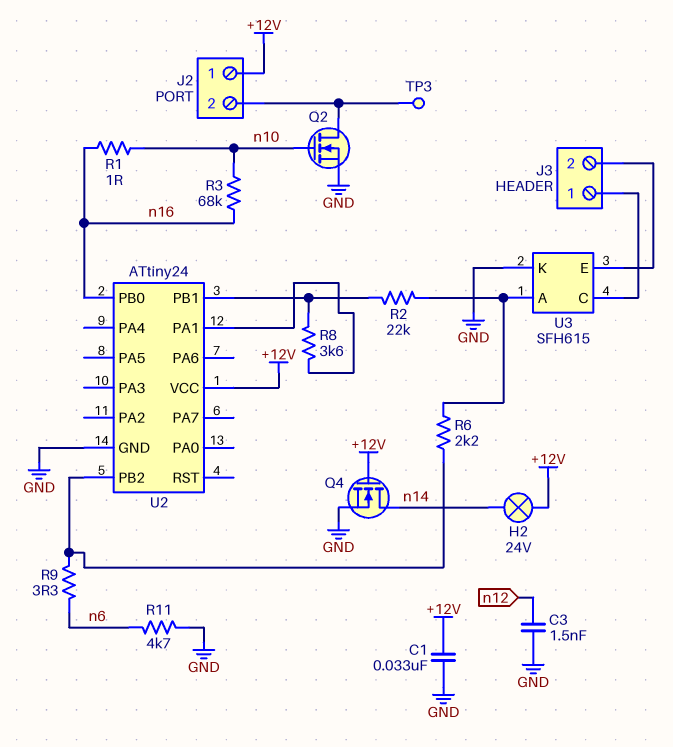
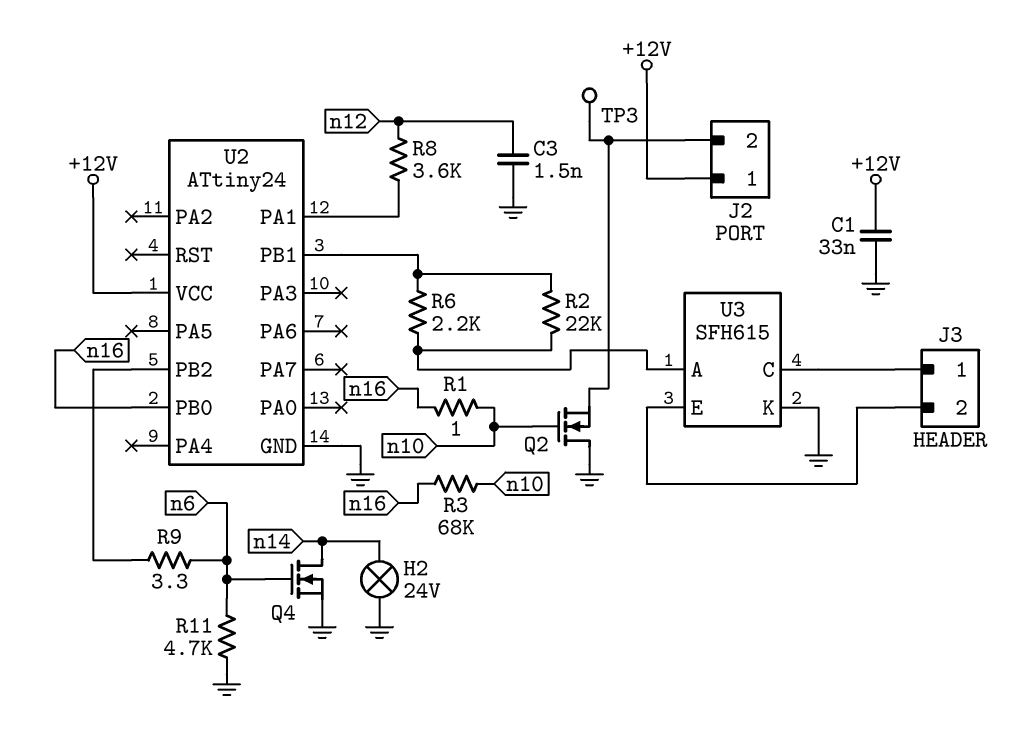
H2: lamp 24V (+12V, n14) -> lamp 24V (GND, n14)
Q2: NMOS (G n10, D J2/2, S GND) -> NMOS (G n10, D GND, S J2/2)
Q4: NMOS (G +12V, D n14, S GND) -> NMOS (G n6, D n14, S GND)
R6: 2.2k (U2/PB2, U3/A) -> 2.2k (U2/PB1, U3/A)
R8: 3.6k (U2/PA1, U2/PB1) -> 3.6k (U2/PA1, n12)

